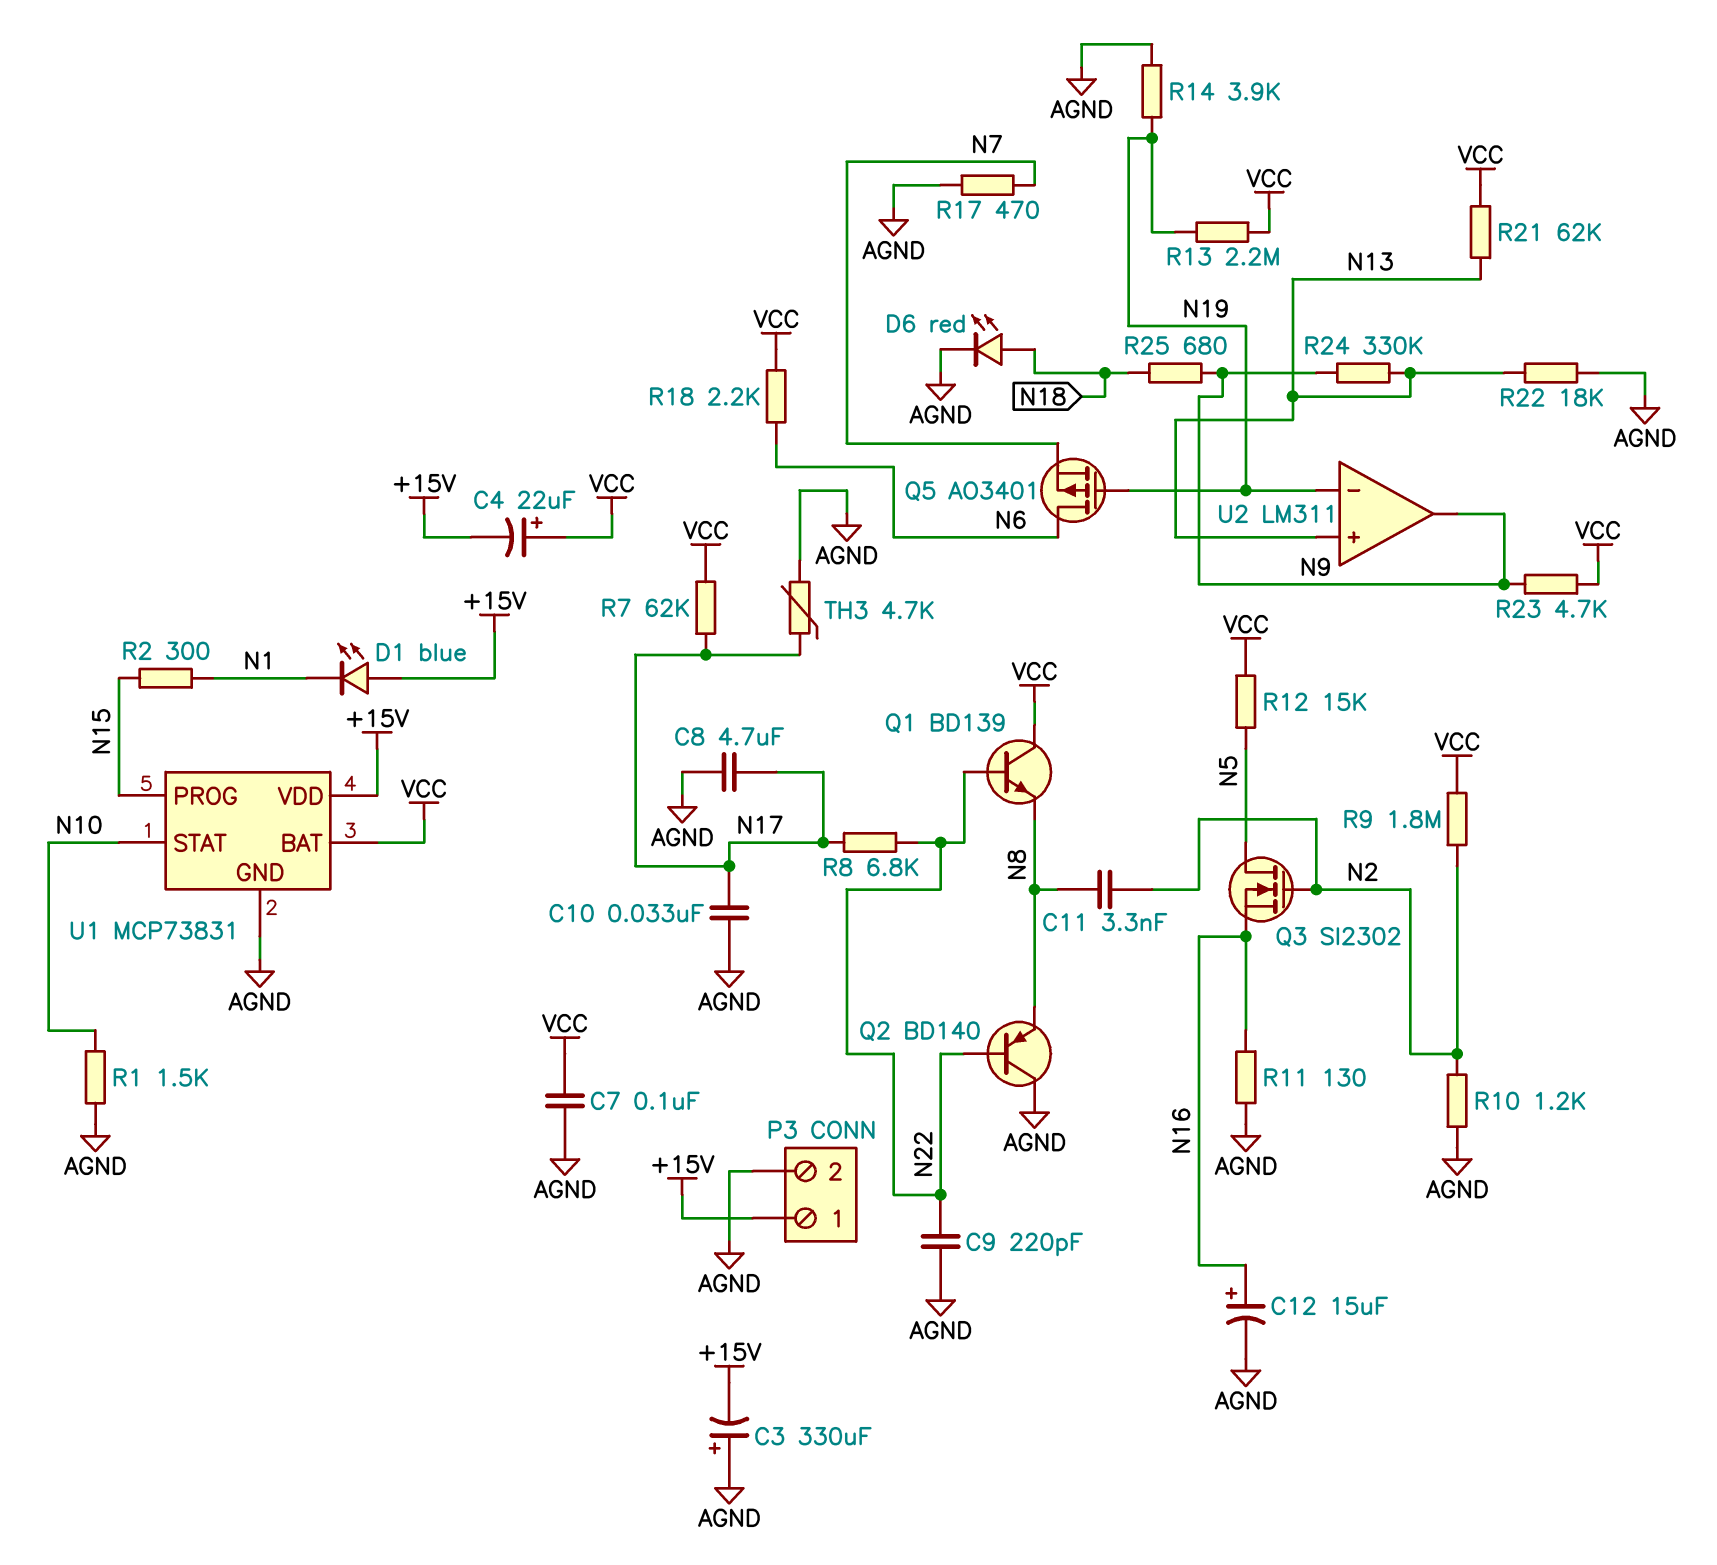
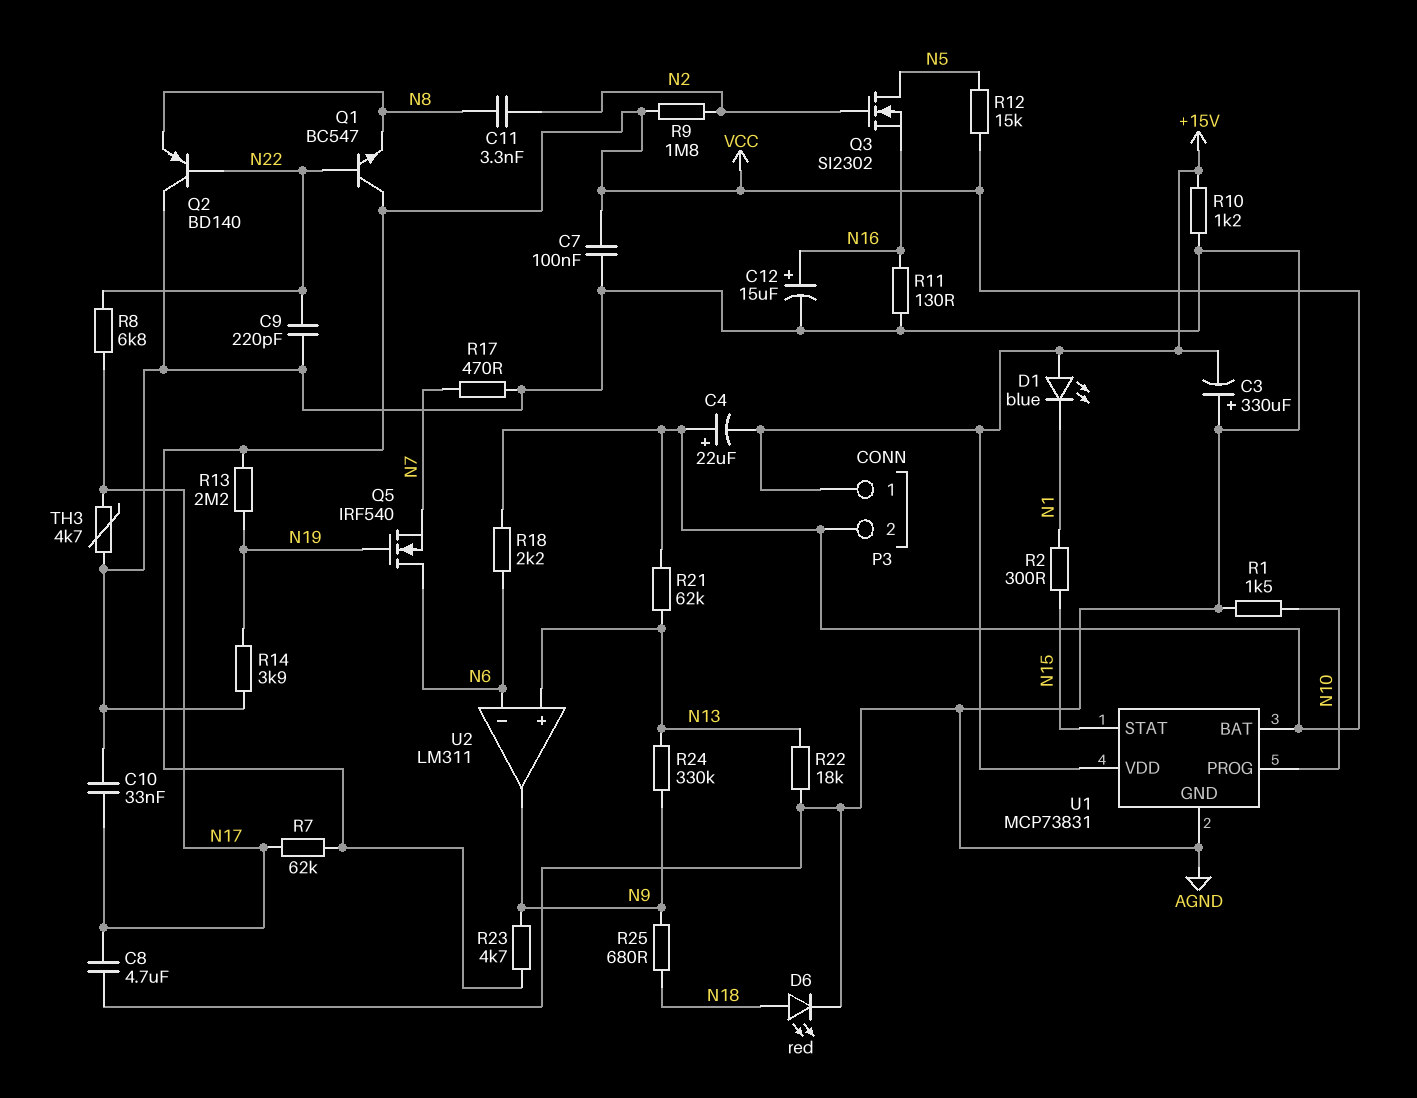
P3 pin 2: AGND -> VCC
Q1: NPN BD139 (B N22, C VCC, E N8) -> NPN BC547 (B N22, C VCC, E N8)
Q5: PMOS AO3401 (G N19, D N6, S N7) -> NMOS IRF540 (G N19, D N6, S N7)
R10: 1.2k (AGND, N2) -> 1.2k (+15V, AGND)
U1 pin PROG: N15 -> N10
U1 pin STAT: N10 -> N15
U2 pin in-: N19 -> N6

